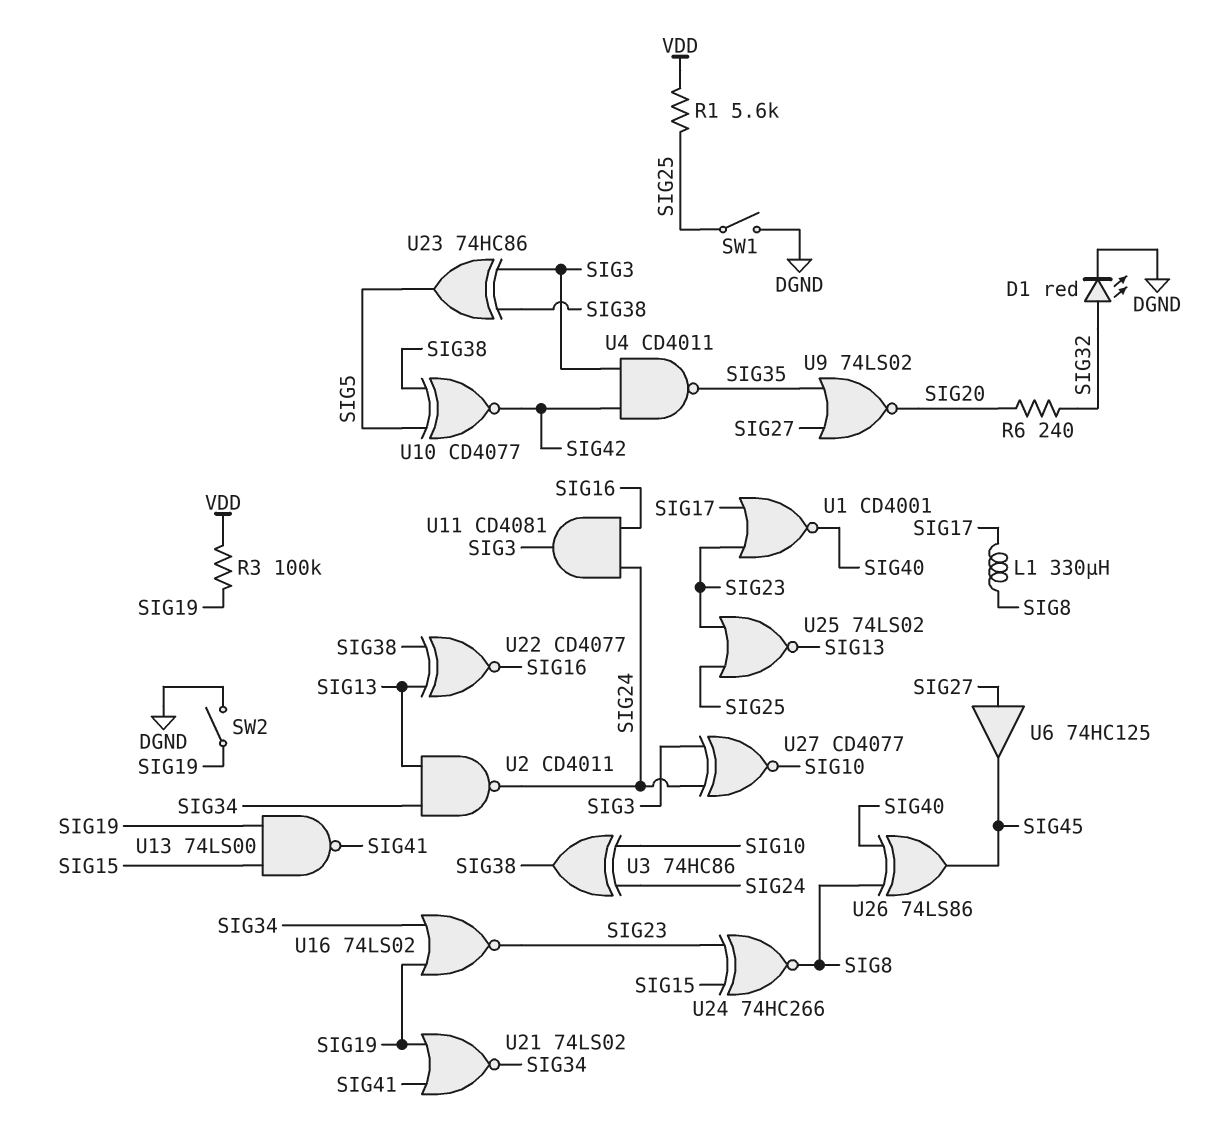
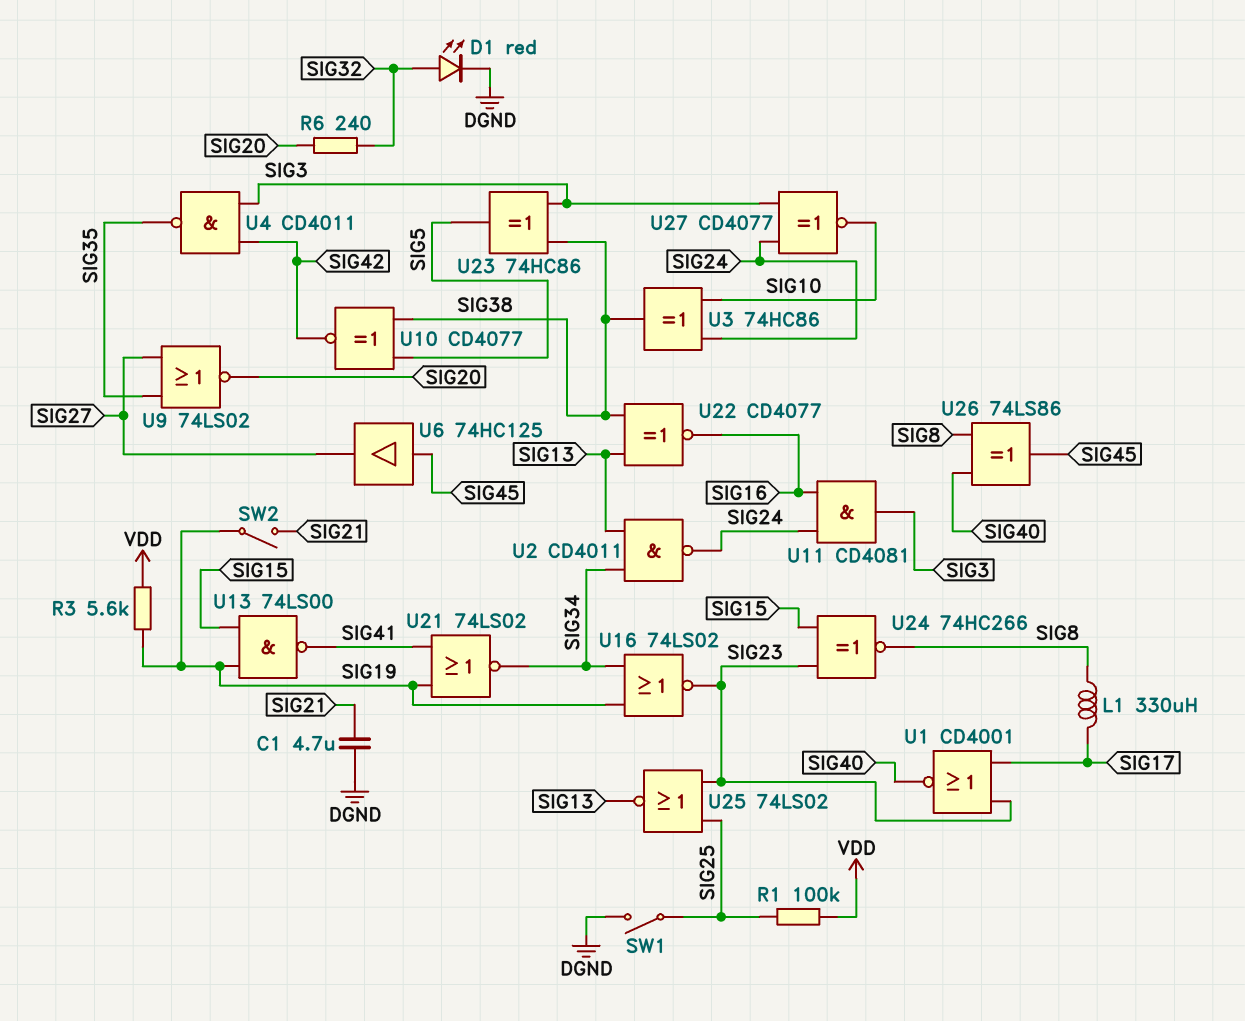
C1: none -> 4.7uF (DGND, SIG21)
R1: 5.6k (SIG25, VDD) -> 100k (SIG25, VDD)
R3: 100k (SIG19, VDD) -> 5.6k (SIG19, VDD)
SW2: switch (DGND, SIG19) -> switch (SIG19, SIG21)
U6: buffer 74HC125 (in SIG27, out SIG45) -> buffer 74HC125 (in SIG45, out SIG27)

